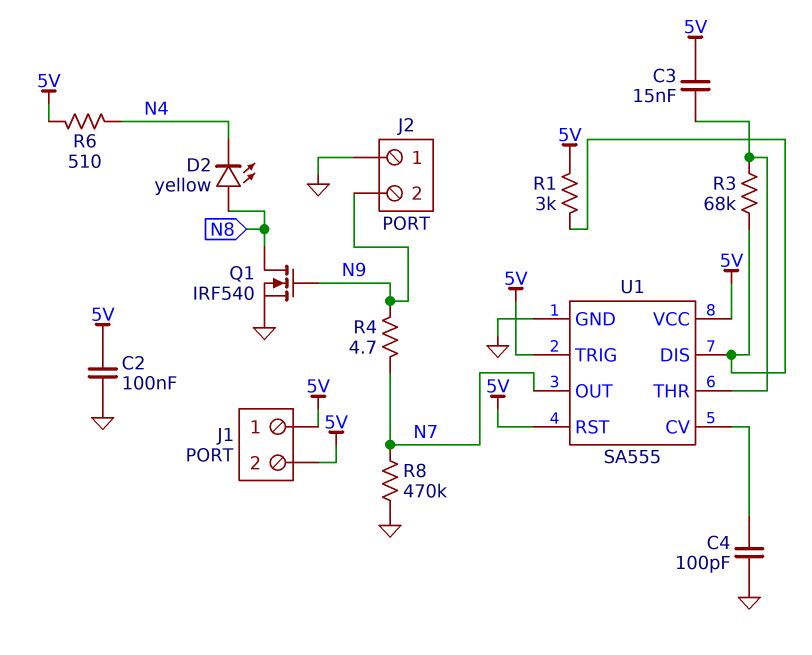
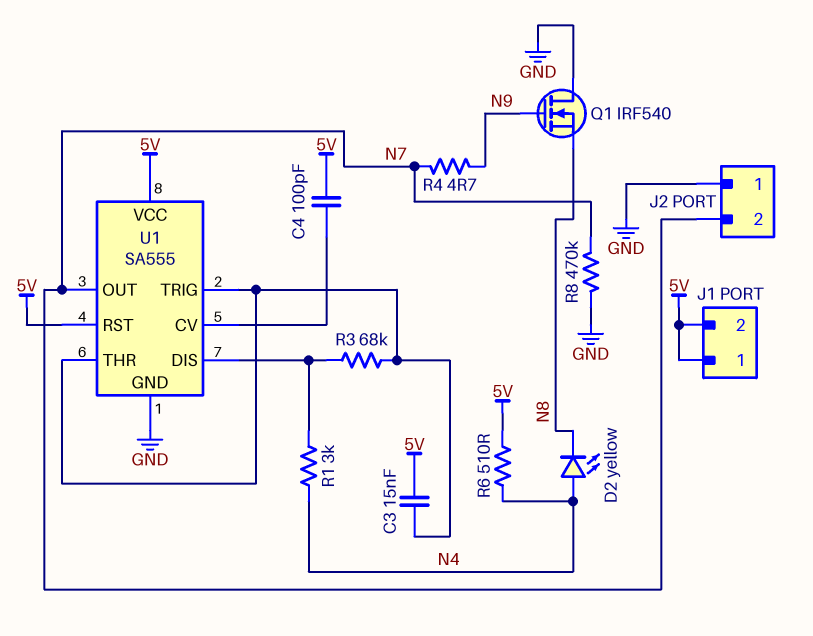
C2: 100nF (5V, GND) -> none
C4: 100pF (GND, U1/CV) -> 100pF (5V, U1/CV)
D2: LED yellow (A N8, K N4) -> LED yellow (A N4, K N8)
J2 pin 2: N9 -> N7
Q1: NMOS IRF540 (G N9, D N8, S GND) -> NMOS IRF540 (G N9, D GND, S N8)
R1: 3k (5V, U1/DIS) -> 3k (N4, U1/DIS)
U1 pin TRIG: 5V -> U1/THR

